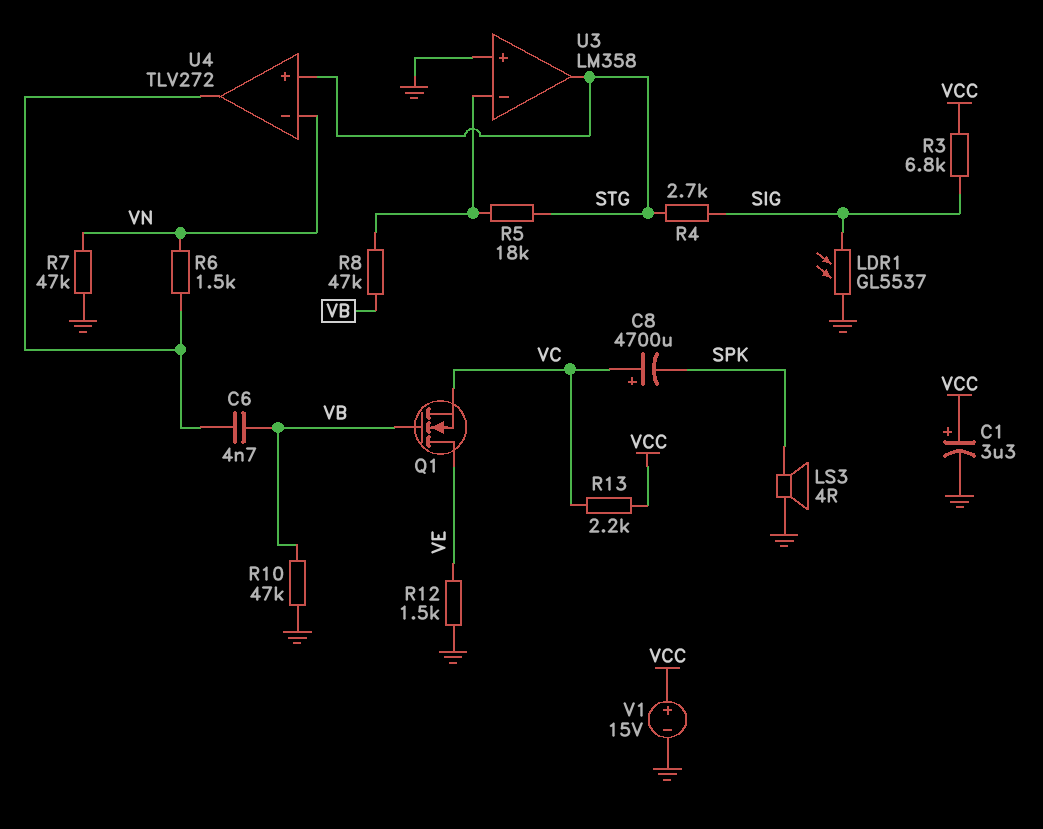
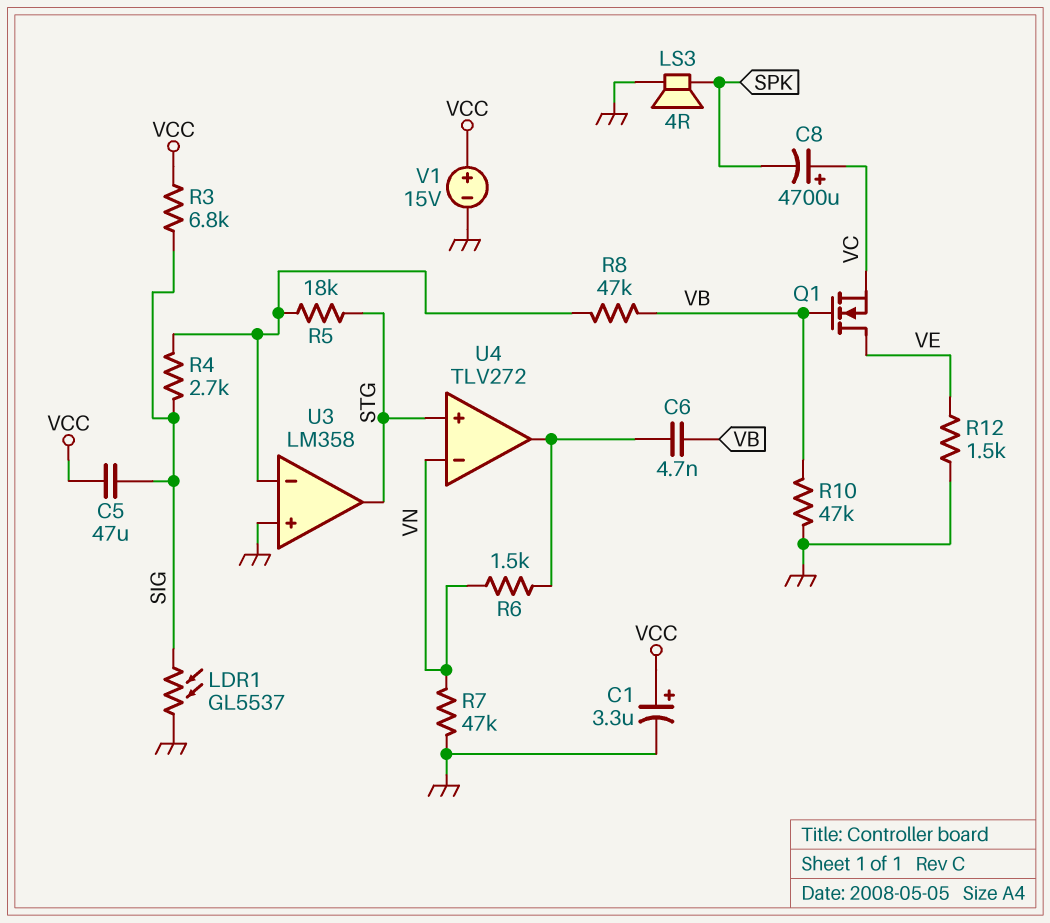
C5: none -> 47uF (SIG, VCC)
R4: 2.7k (SIG, STG) -> 2.7k (SIG, U3/in-)
R13: 2.2k (VC, VCC) -> none

